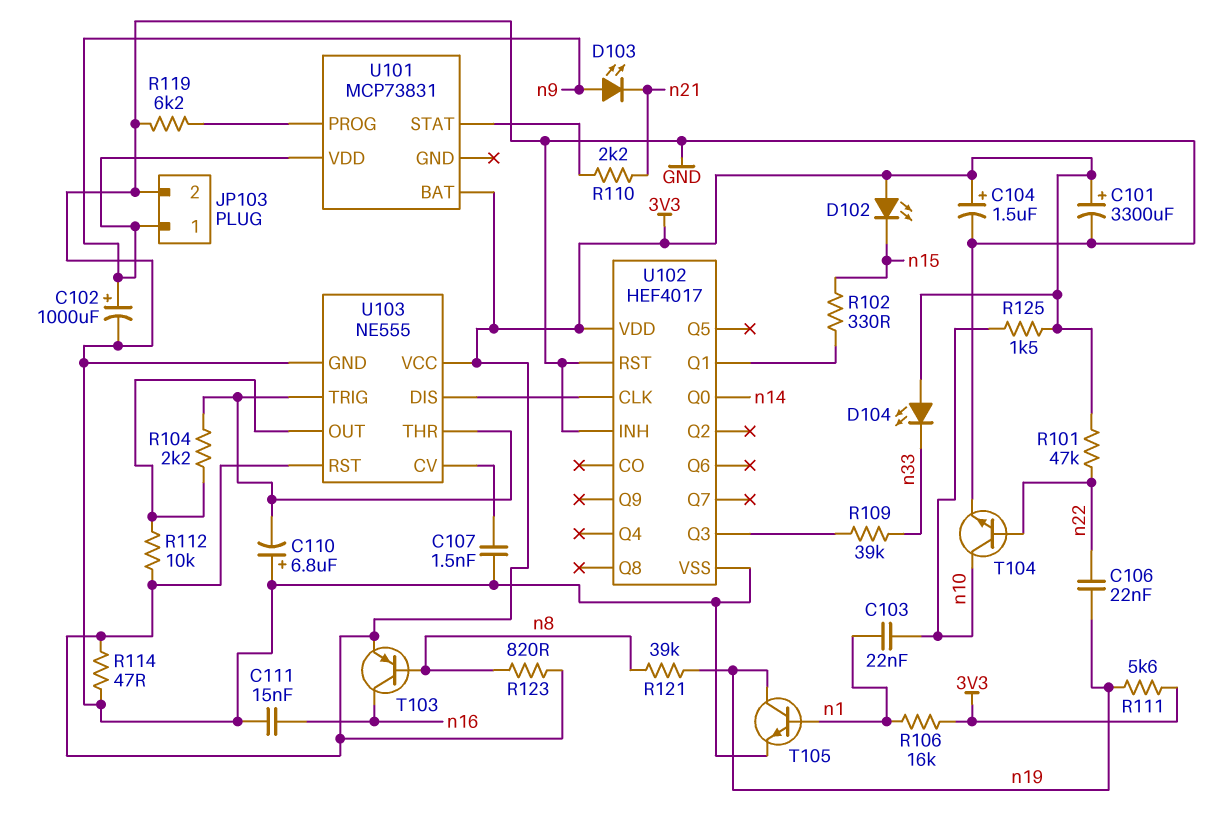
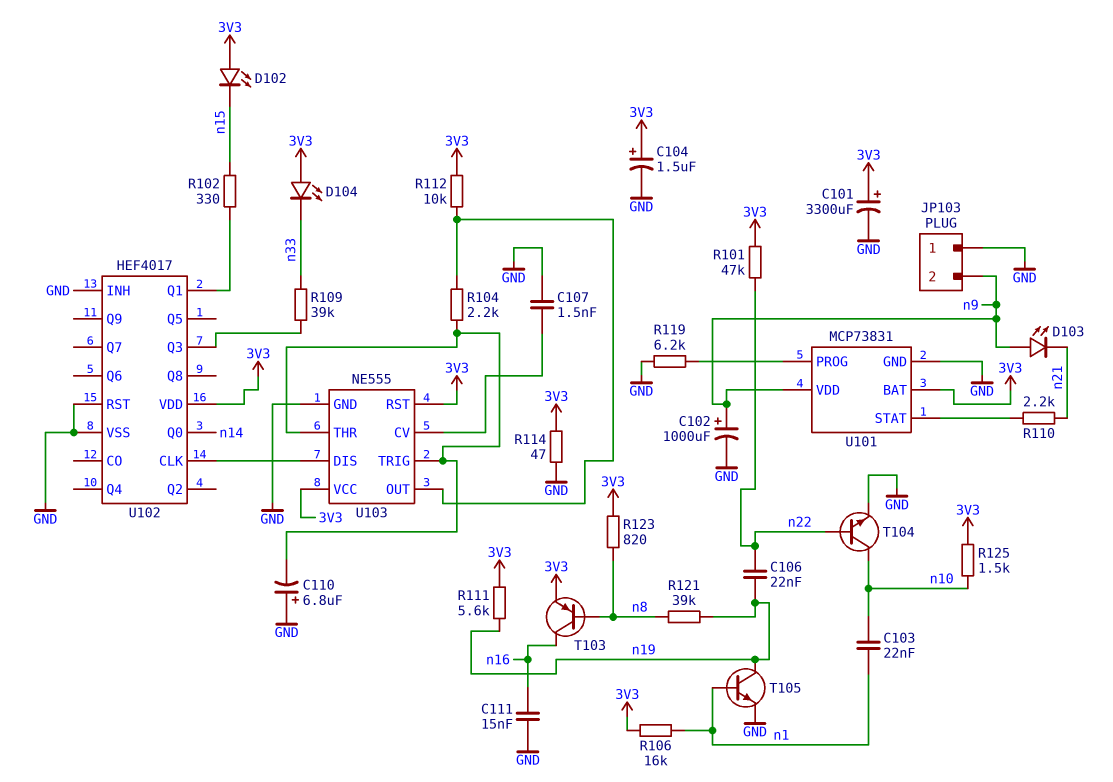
JP103 pin 1: n9 -> GND
JP103 pin 2: GND -> n9
U101 pin GND: none -> GND

